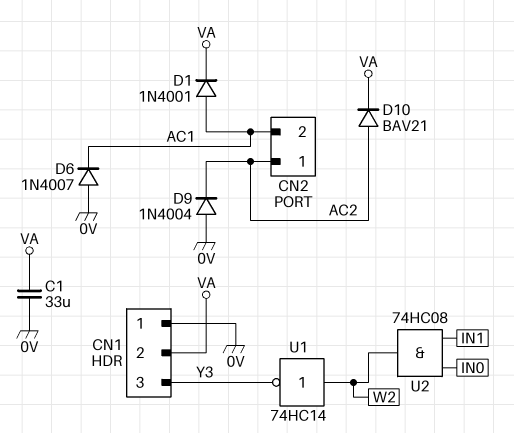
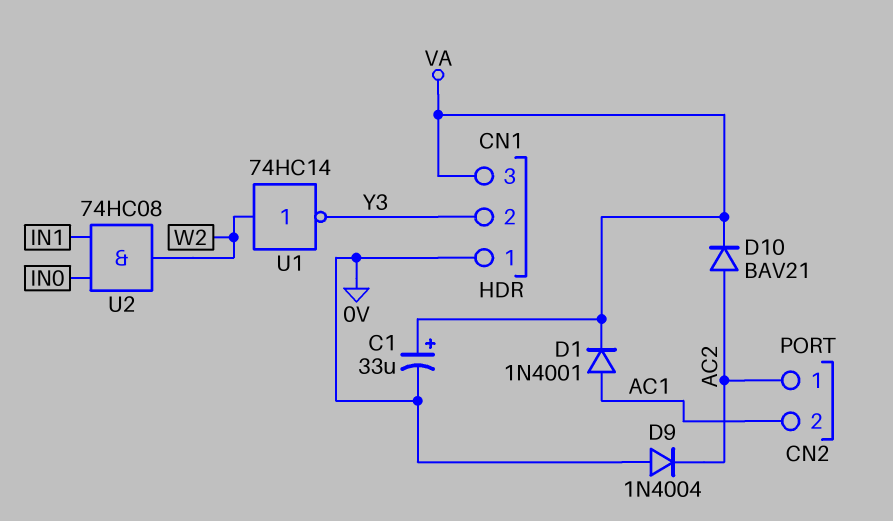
C1: 33uF (0V, VA) -> 33uF (plus VA, minus 0V)
CN1 pin 2: VA -> Y3
CN1 pin 3: Y3 -> VA
D6: diode 1N4007 (A 0V, K AC1) -> none

